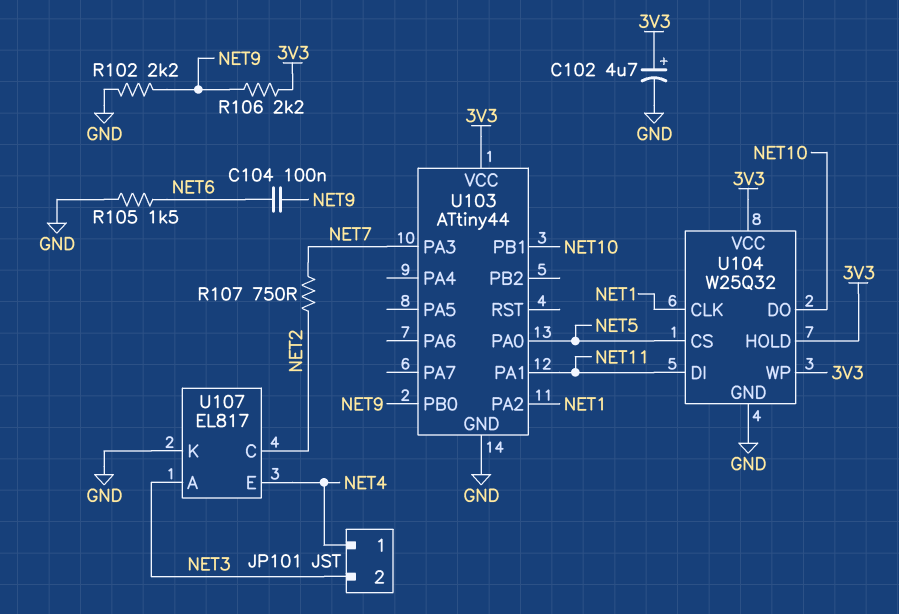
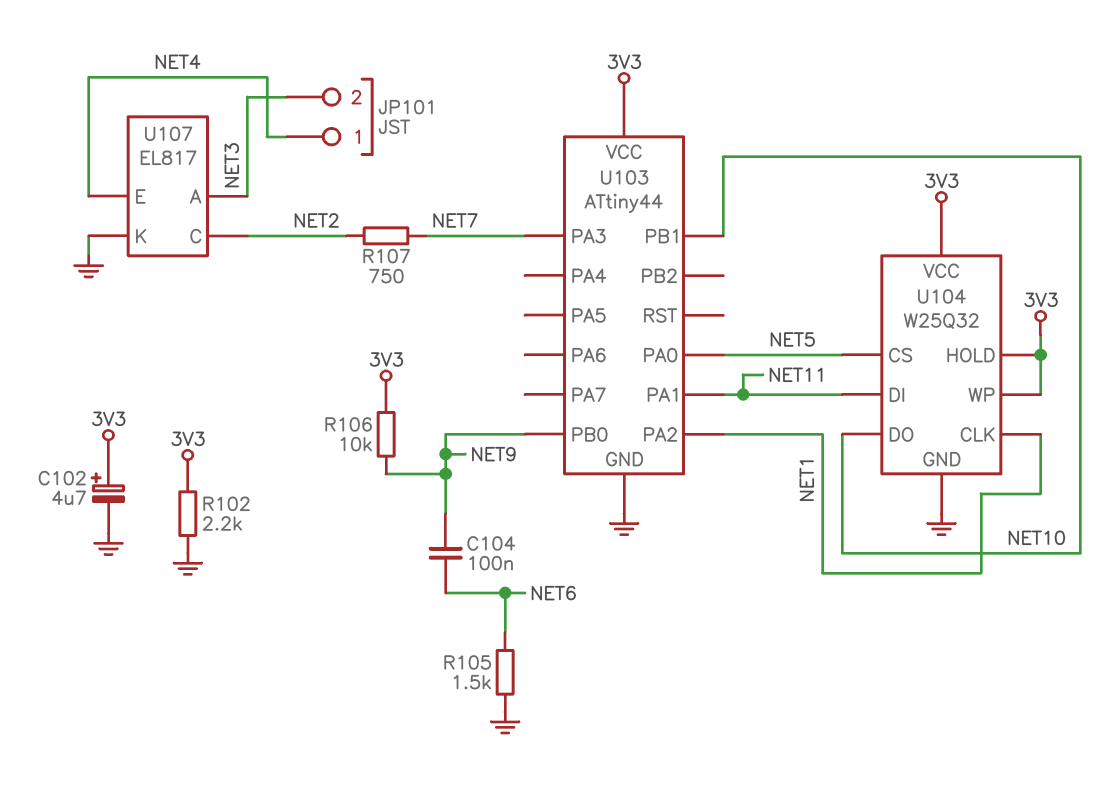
R102: 2.2k (GND, NET9) -> 2.2k (3V3, GND)
R106: 2.2k (3V3, NET9) -> 10k (3V3, NET9)

